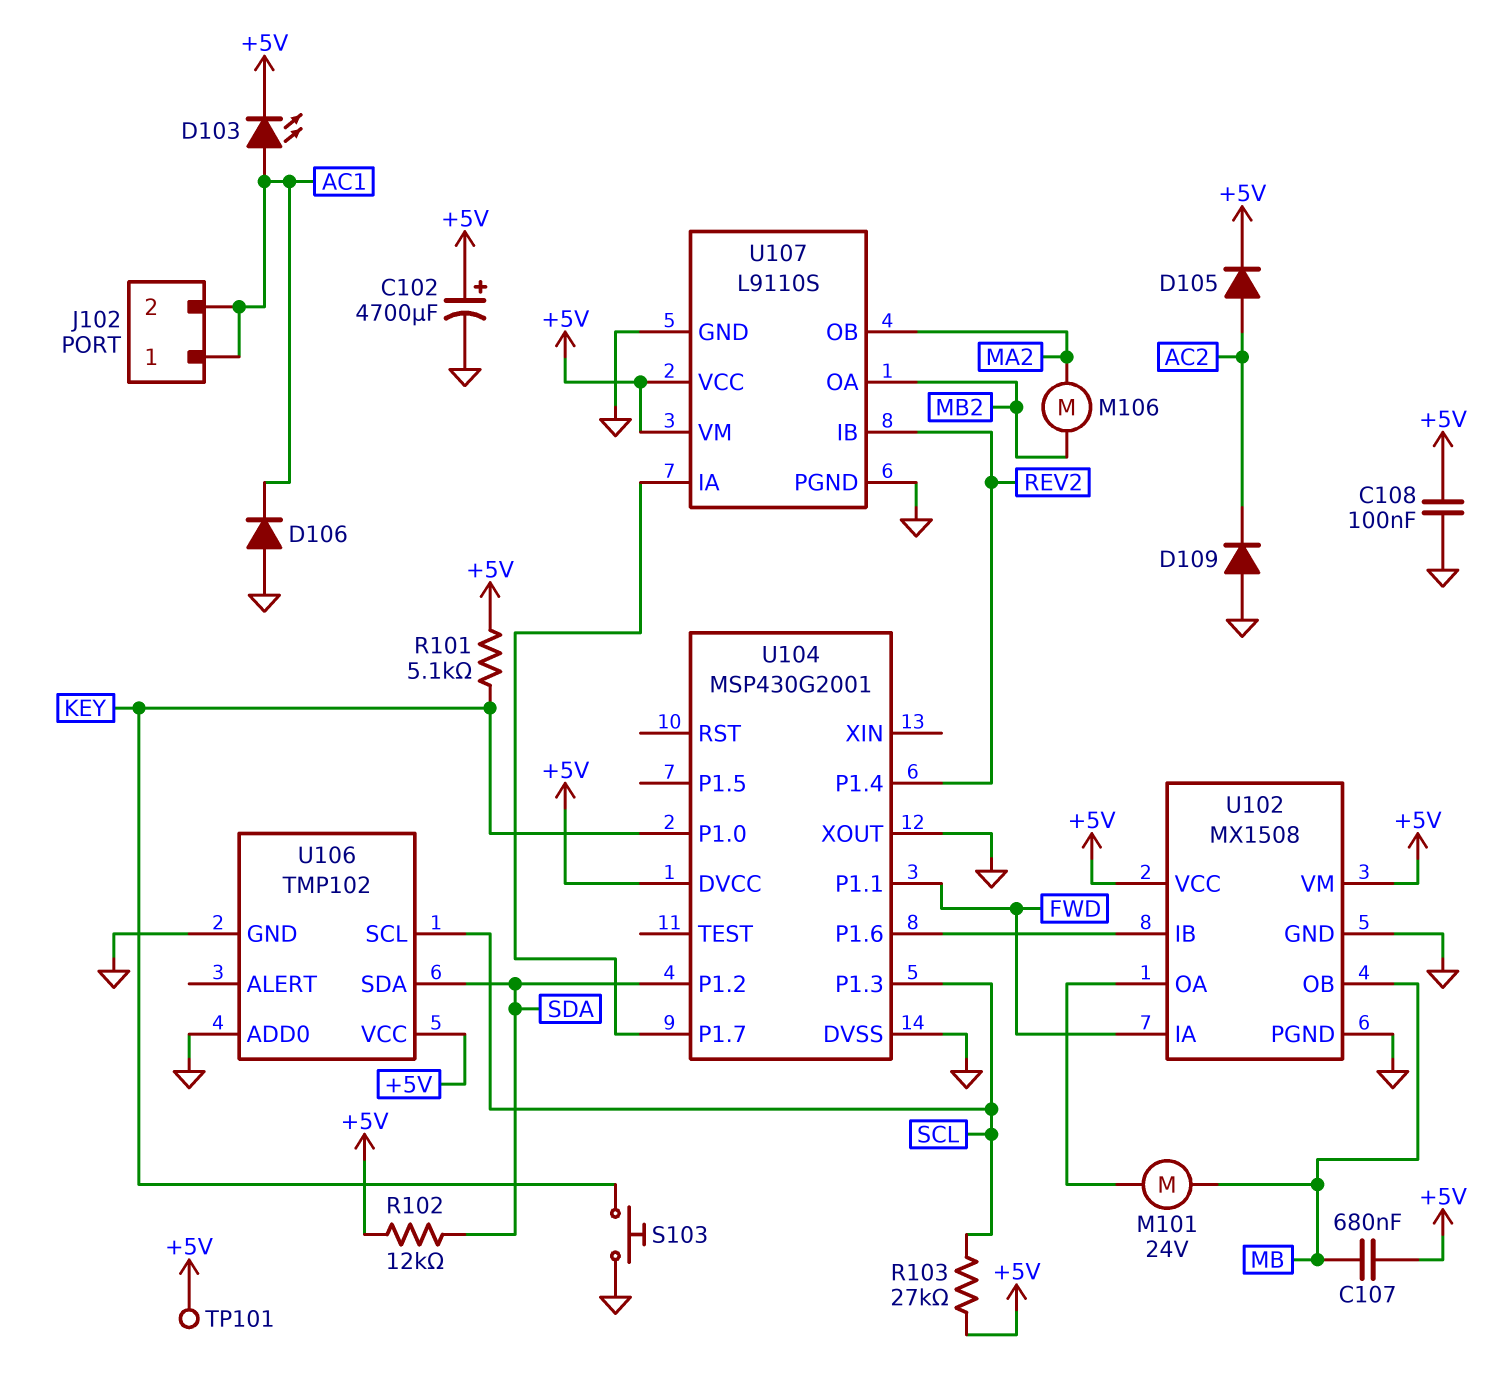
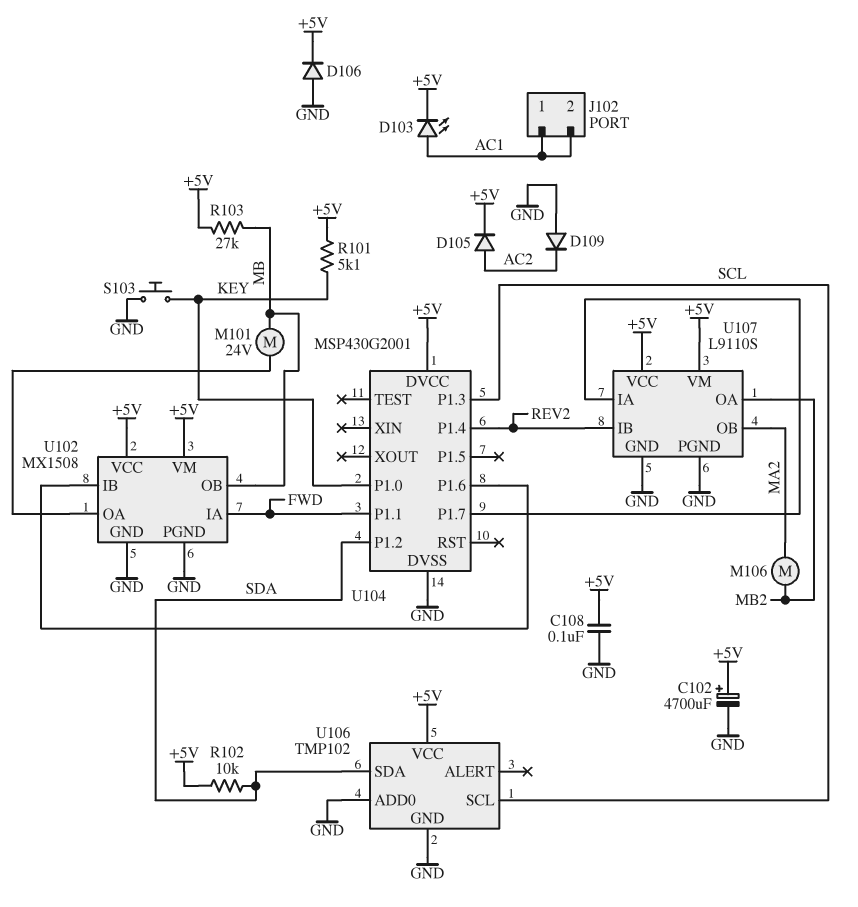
C107: 680nF (+5V, MB) -> none
D106: diode (A GND, K AC1) -> diode (A GND, K +5V)
R102: 12k (+5V, SDA) -> 10k (+5V, SDA)
R103: 27k (+5V, SCL) -> 27k (+5V, MB)
TP101: test point (+5V) -> none
U104 pin XOUT: GND -> none

